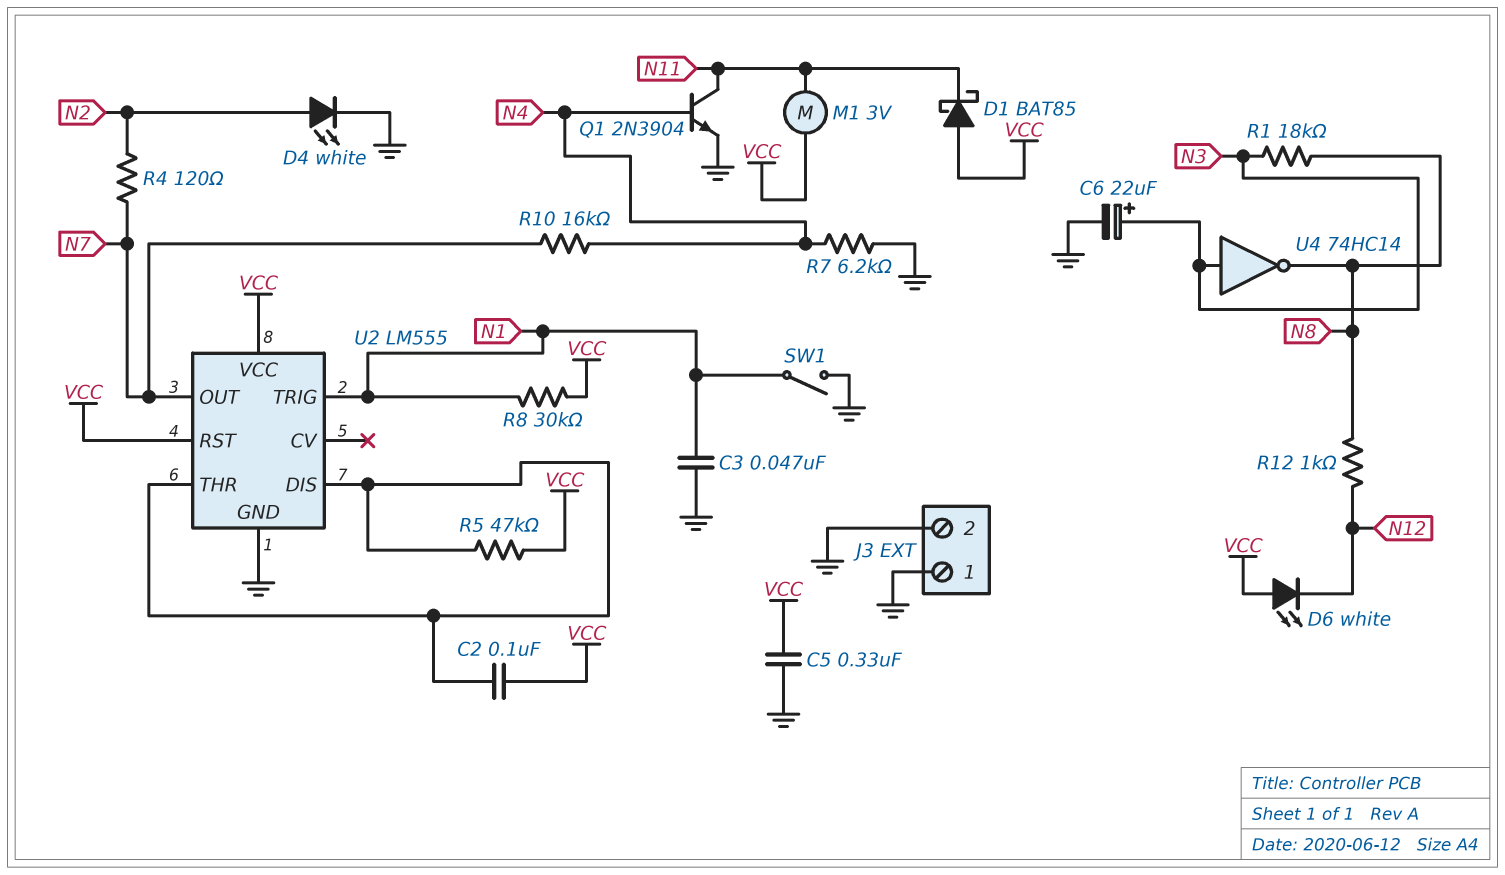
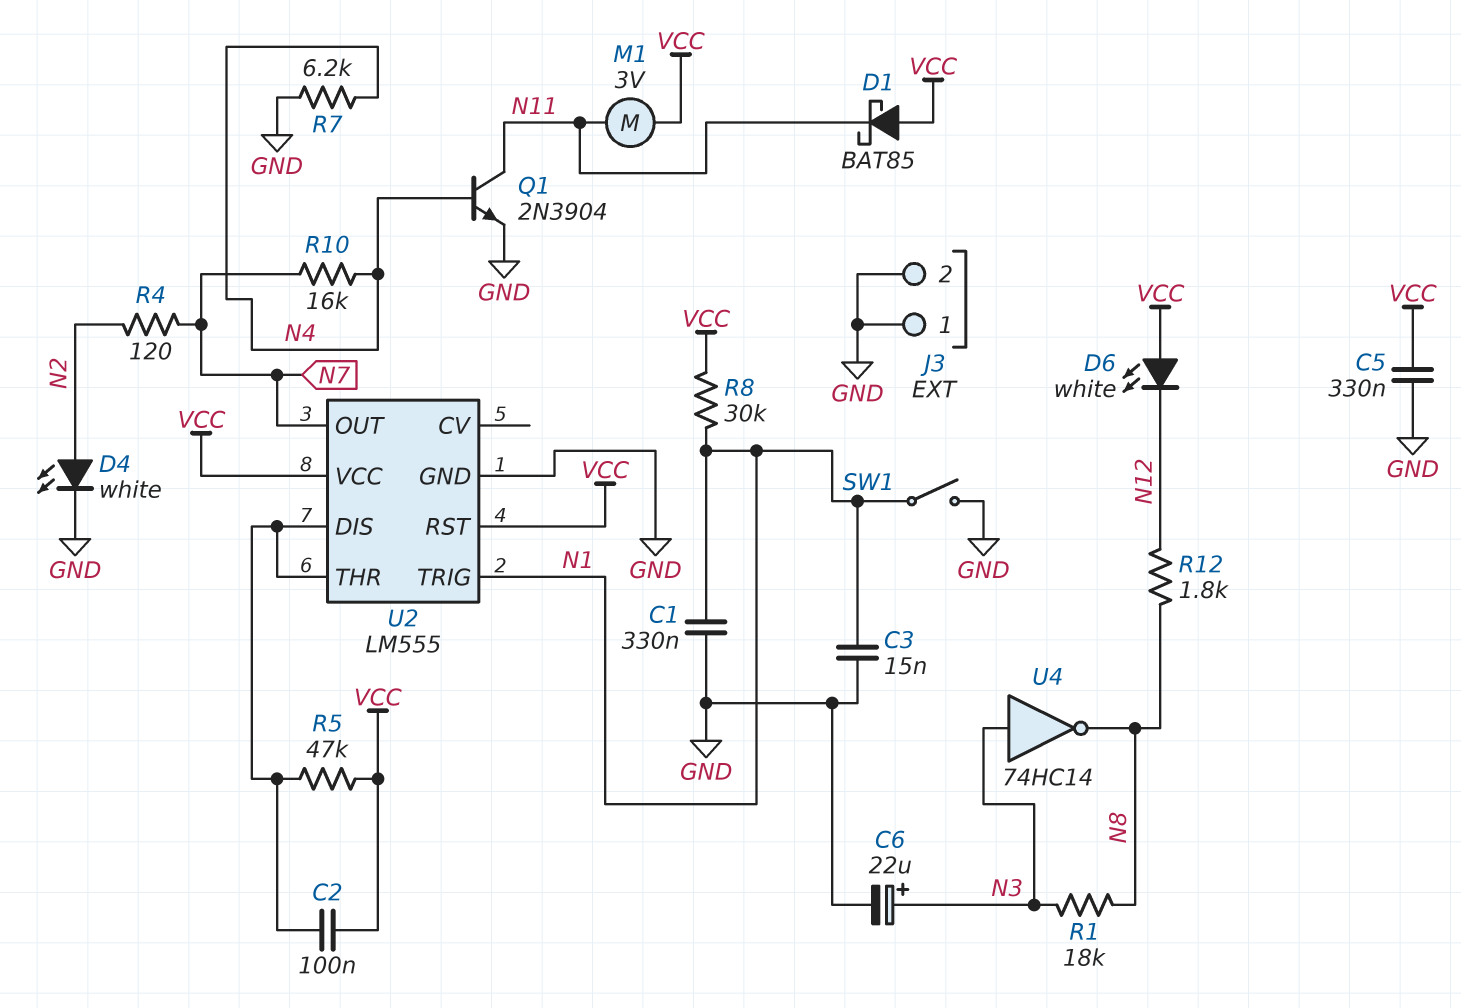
C1: none -> 330nF (GND, N1)
C3: 47nF (GND, N1) -> 15nF (GND, N1)
R12: 1k (N8, N12) -> 1.8k (N8, N12)

